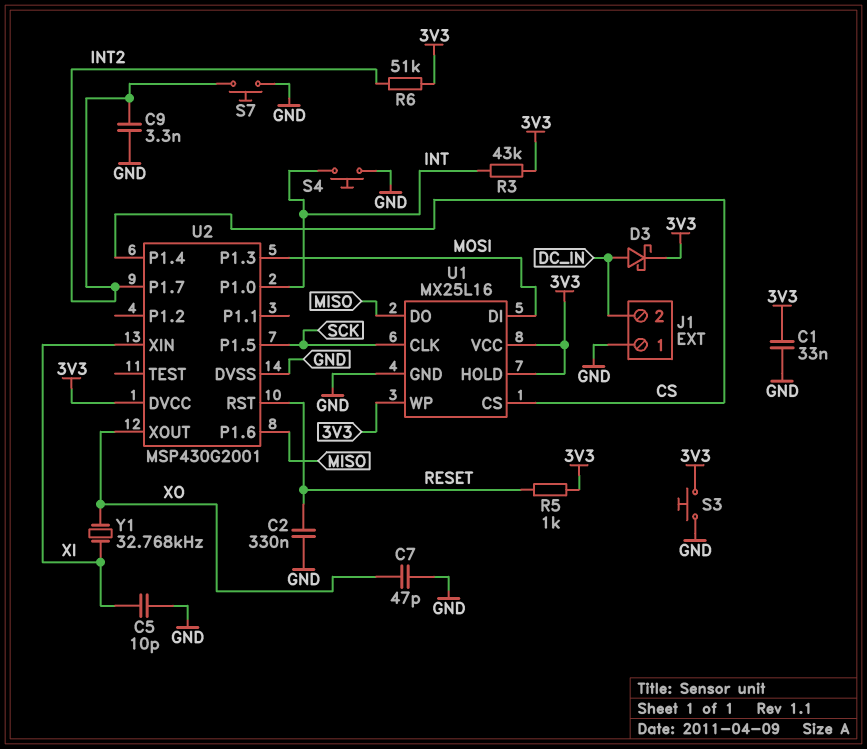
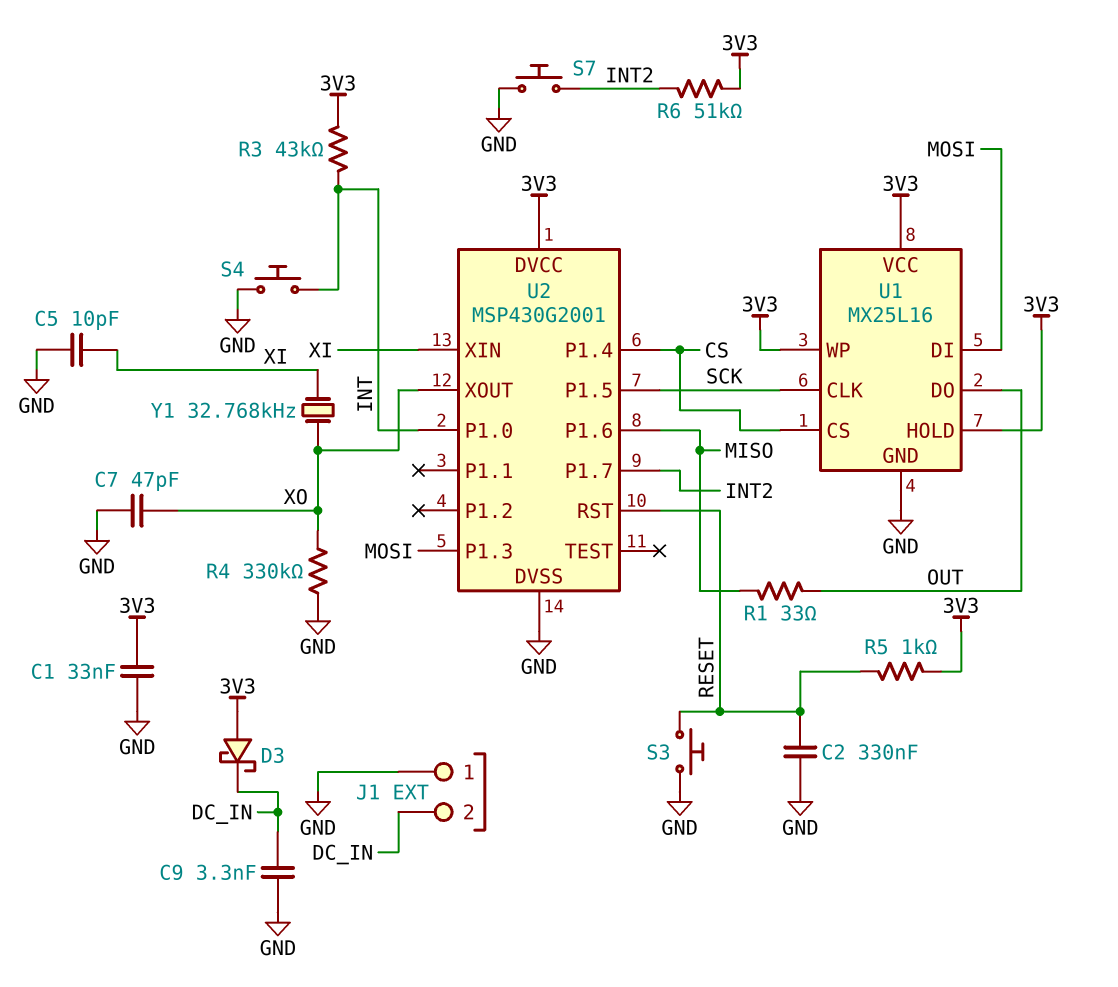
C9: 3.3nF (GND, INT2) -> 3.3nF (DC_IN, GND)
D3: schottky (A DC_IN, K 3V3) -> schottky (A 3V3, K DC_IN)
R1: none -> 33 (MISO, OUT)
R4: none -> 330k (GND, XO)
S3: button (3V3, GND) -> button (GND, RESET)
U1 pin DO: MISO -> OUT

